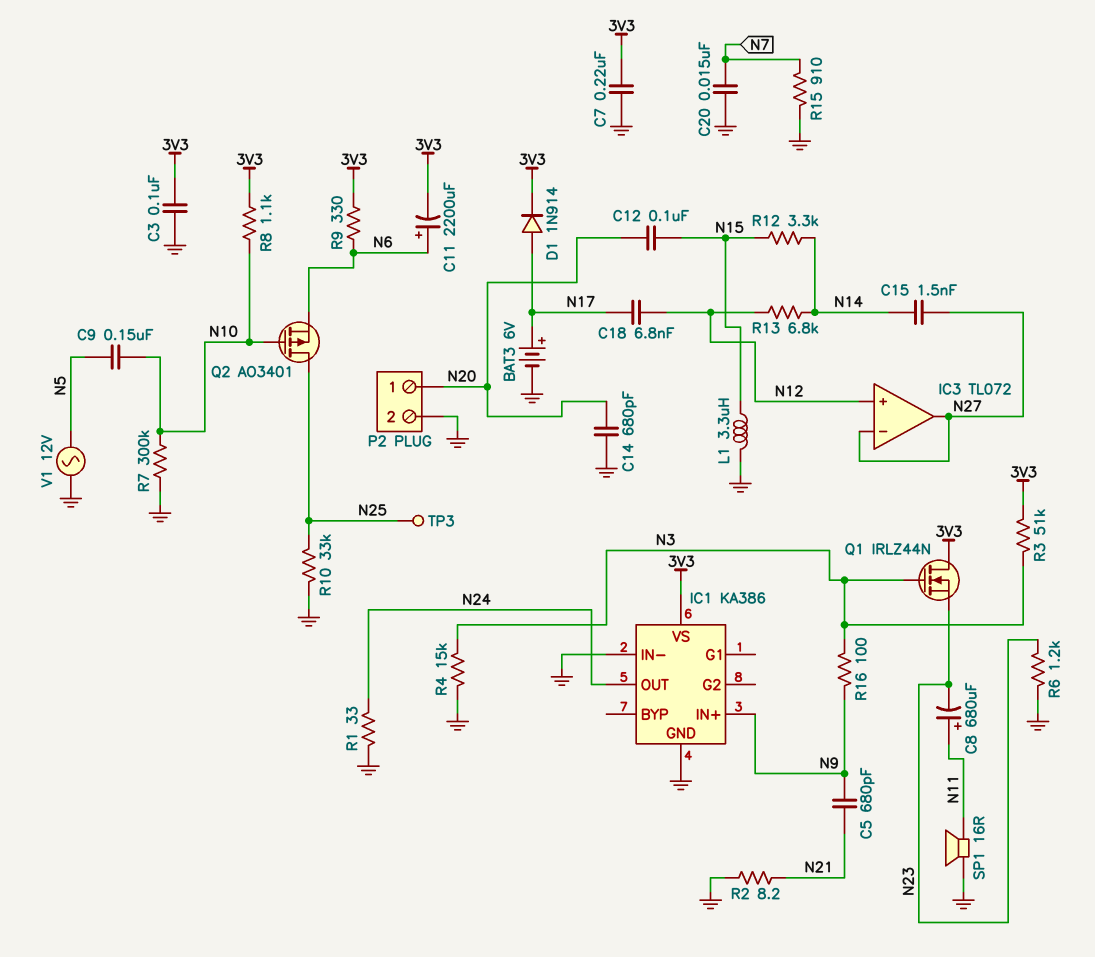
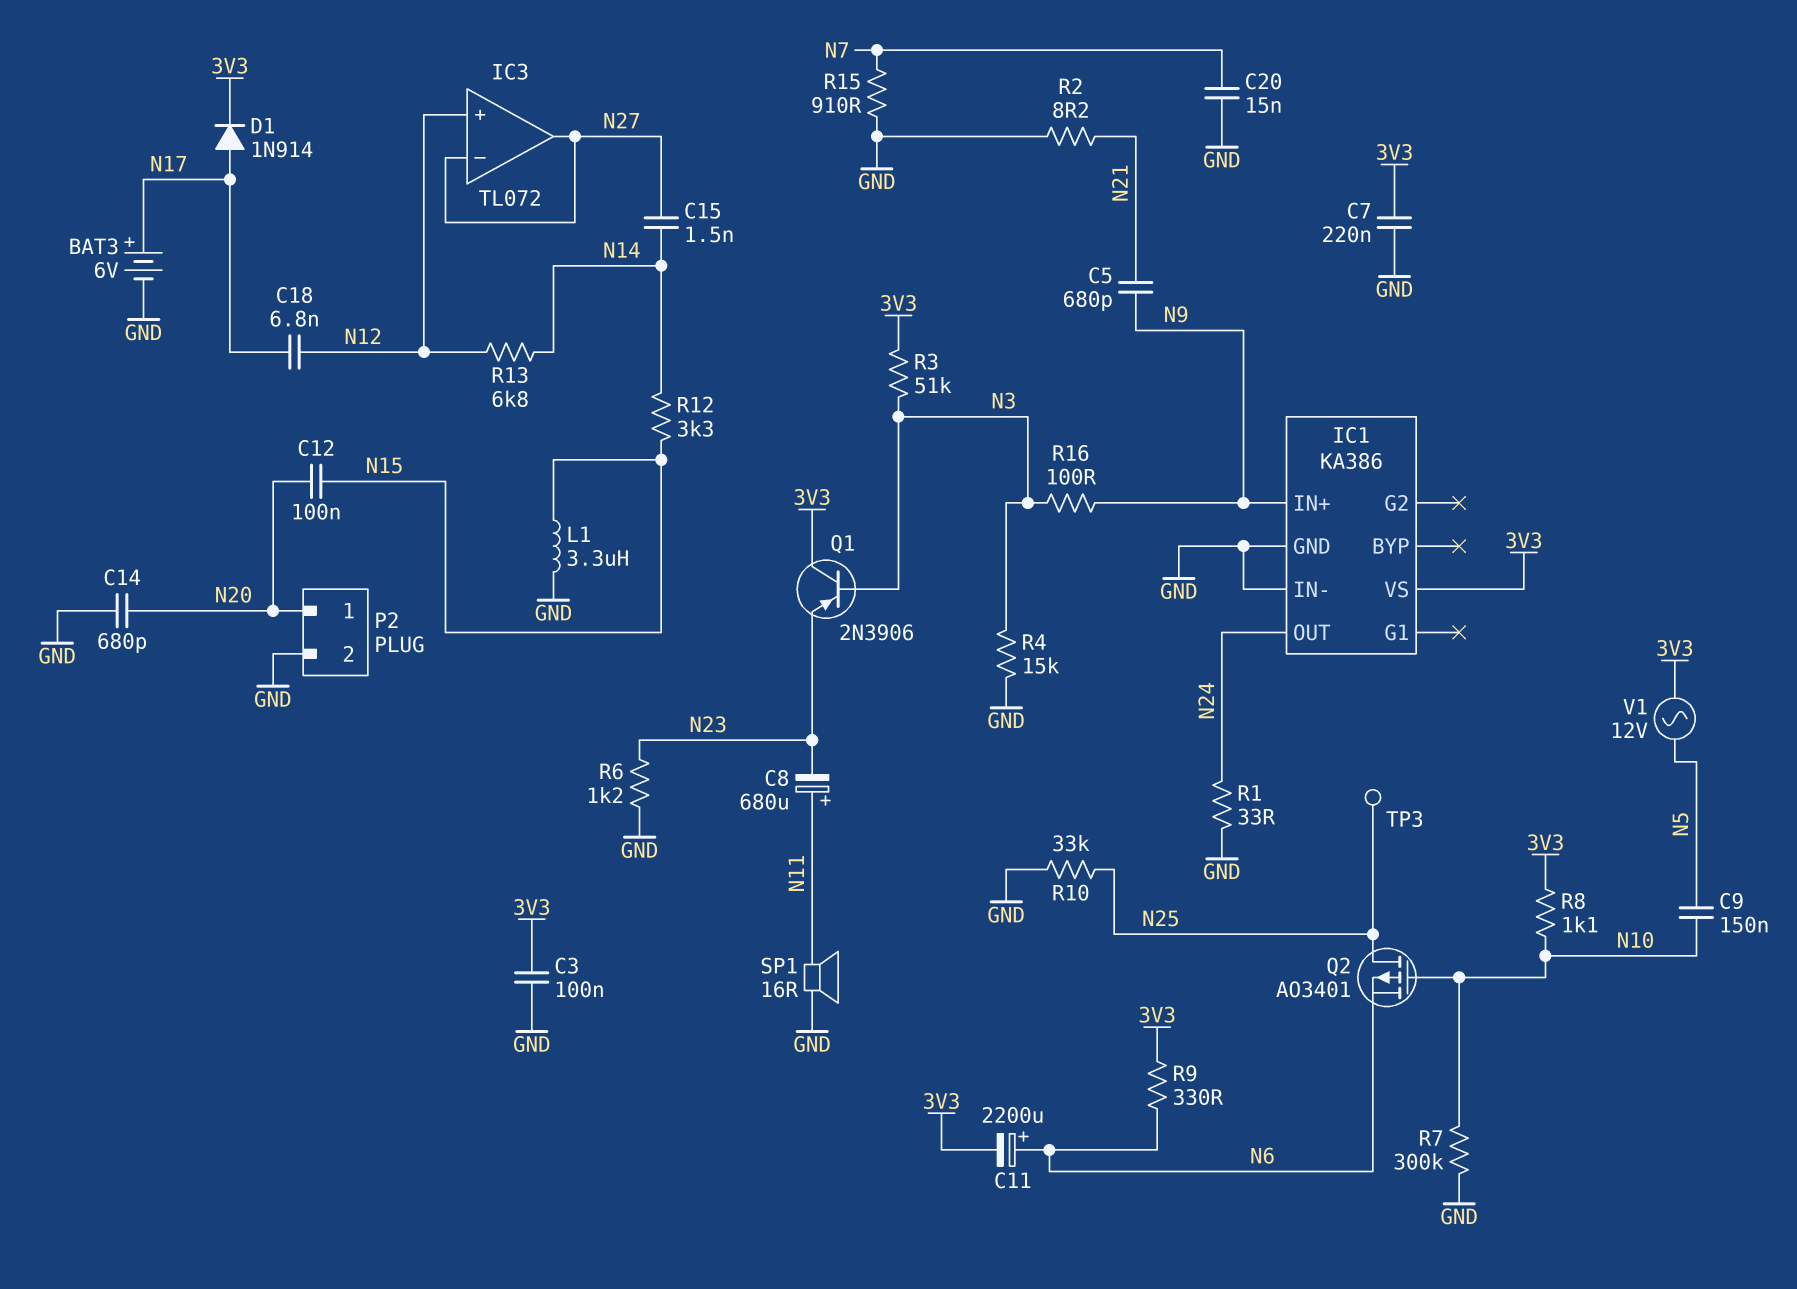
Q1: NMOS IRLZ44N (G N3, D 3V3, S N23) -> PNP 2N3906 (B N3, C 3V3, E N23)
V1: AC 12V (GND, N5) -> AC 12V (3V3, N5)

